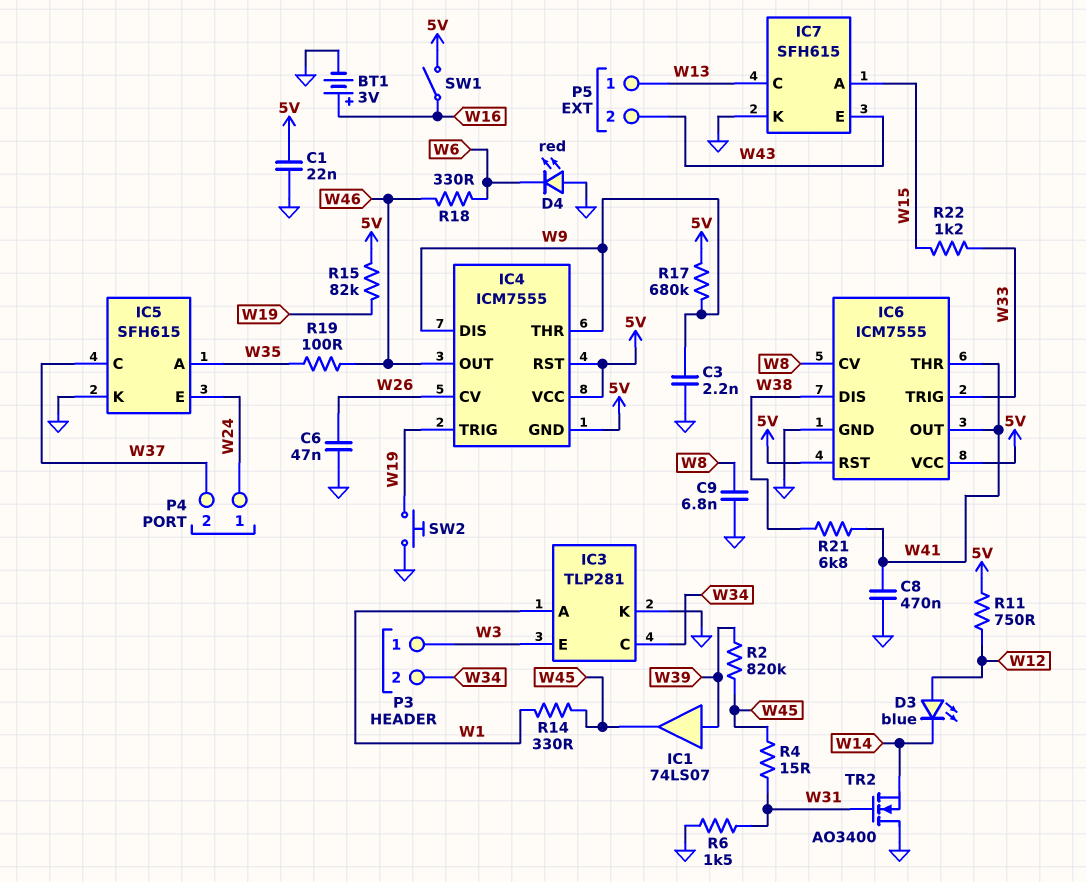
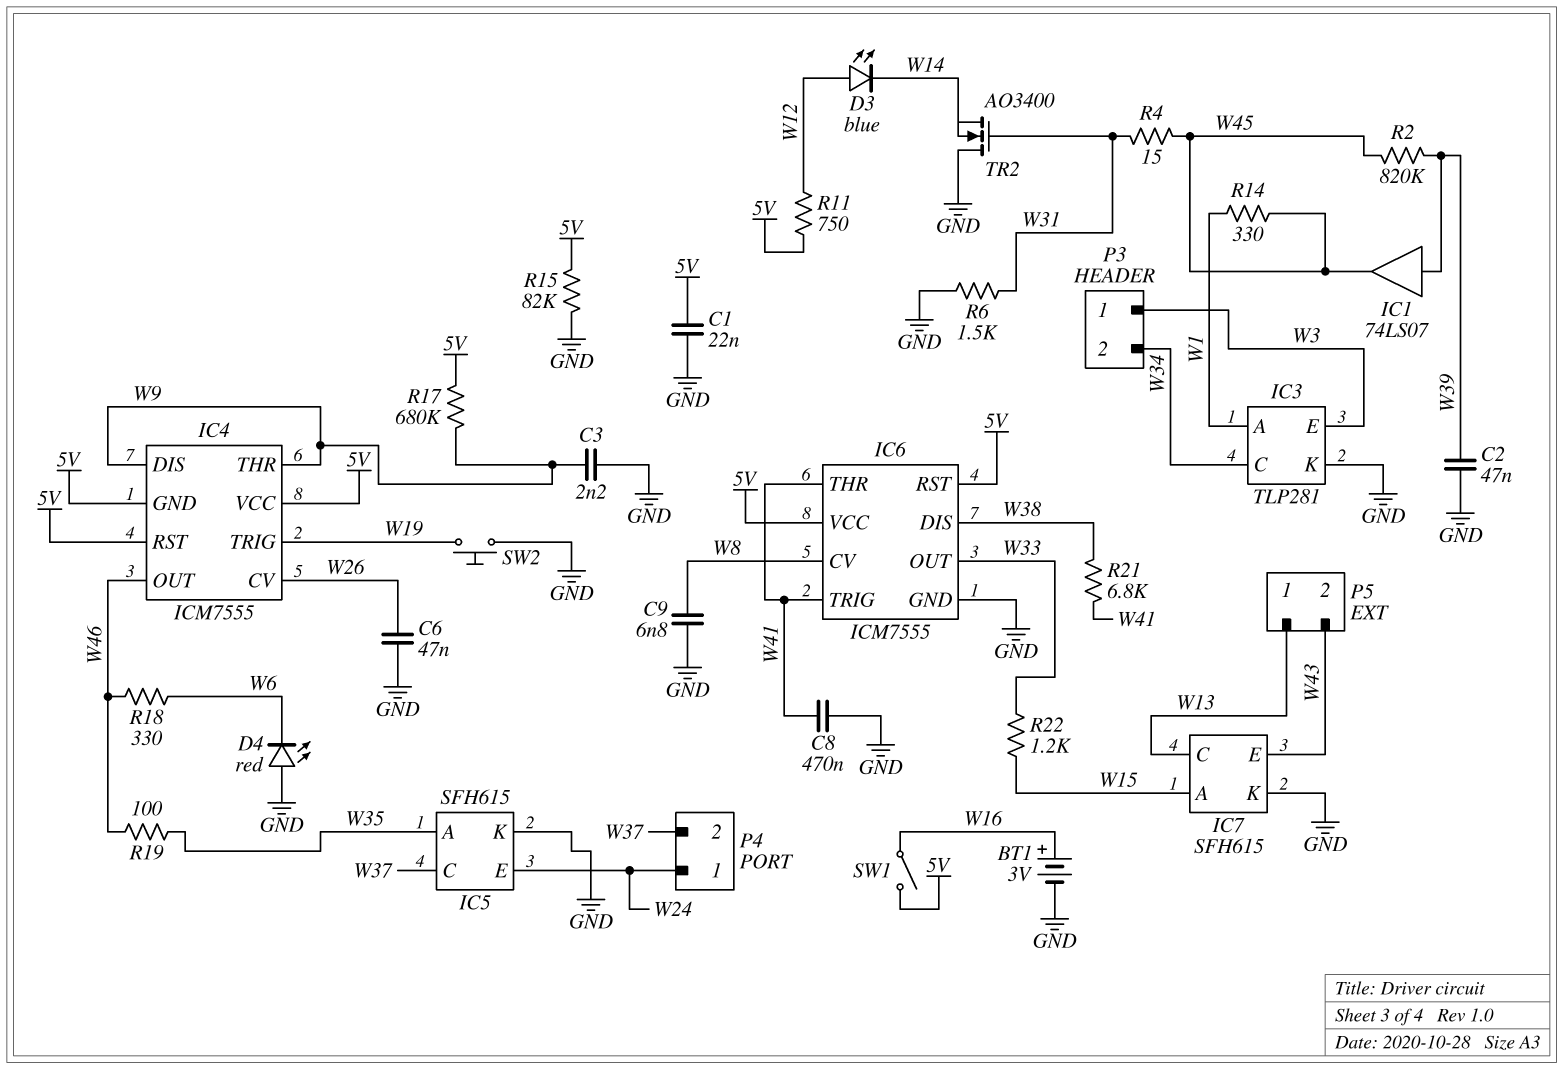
C2: none -> 47nF (GND, W39)
IC6 pin OUT: W41 -> W33
IC6 pin TRIG: W33 -> W41
R15: 82k (5V, W19) -> 82k (5V, GND)

